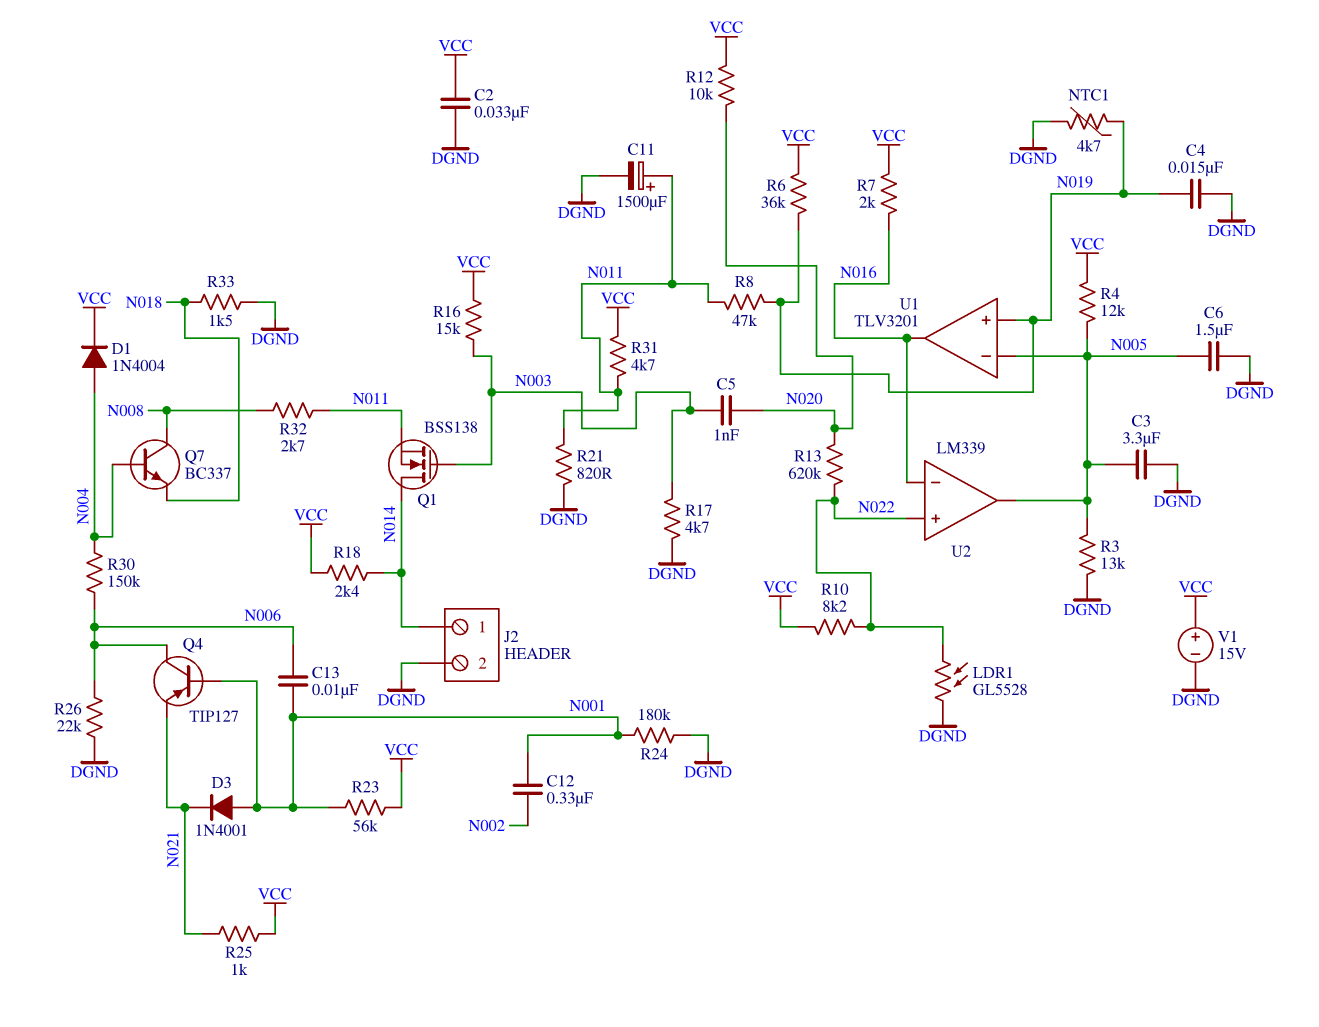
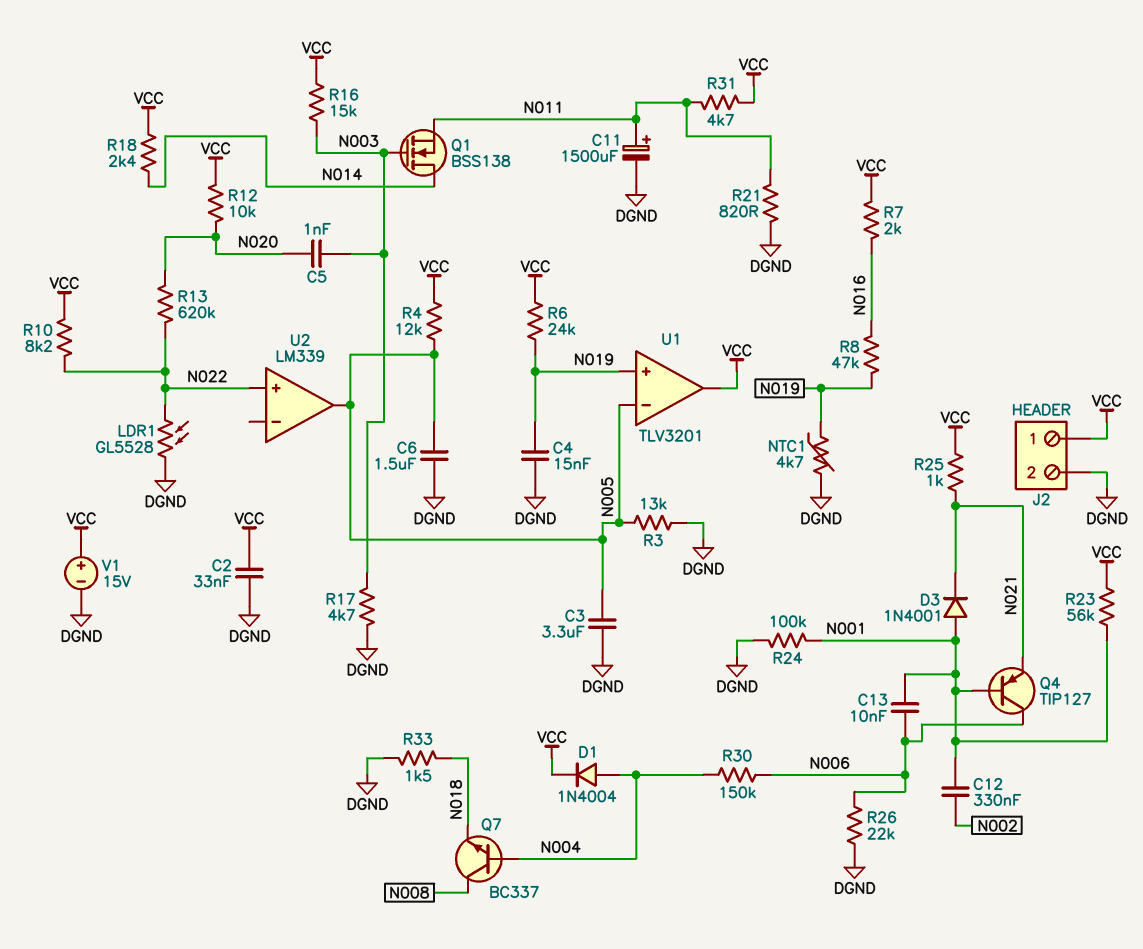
J2 pin 1: N014 -> VCC
R6: 36k (N019, VCC) -> 24k (N019, VCC)
R8: 47k (N011, N019) -> 47k (N016, N019)
R24: 180k (DGND, N001) -> 100k (DGND, N001)
R32: 2.7k (N008, N011) -> none
U1 pin out: N016 -> VCC
U2 pin in-: N016 -> none

